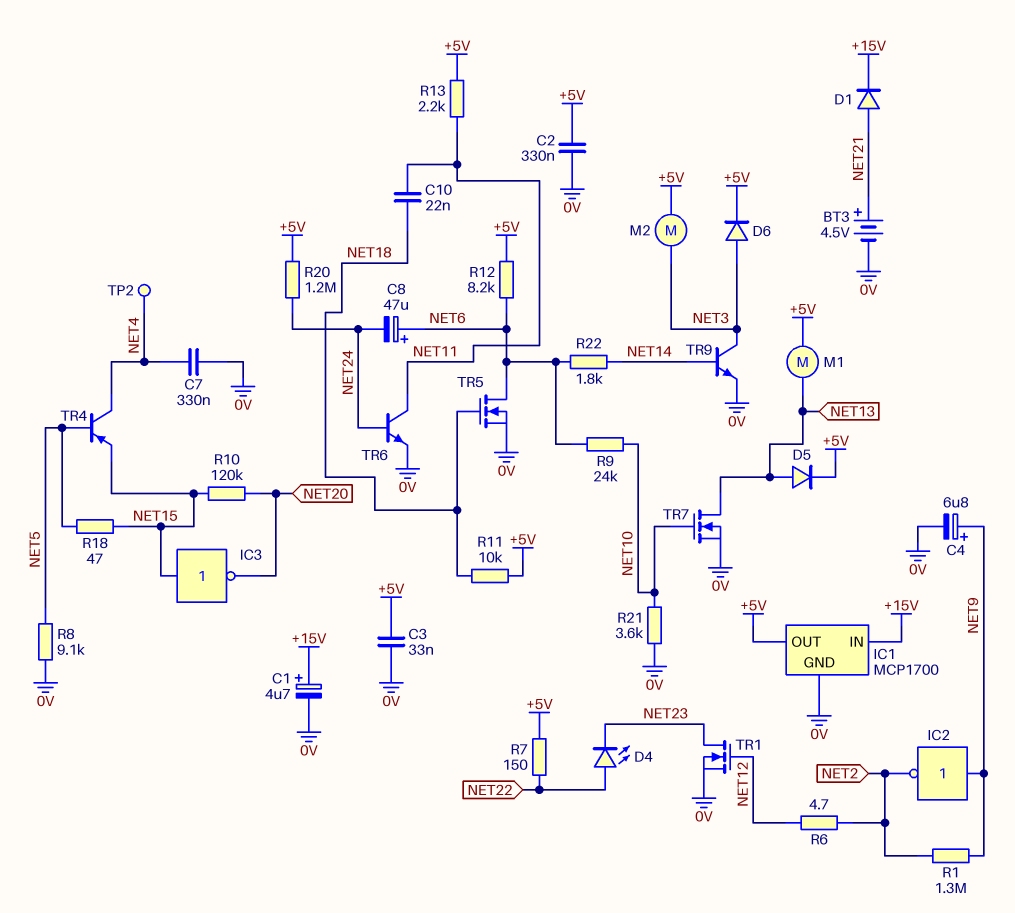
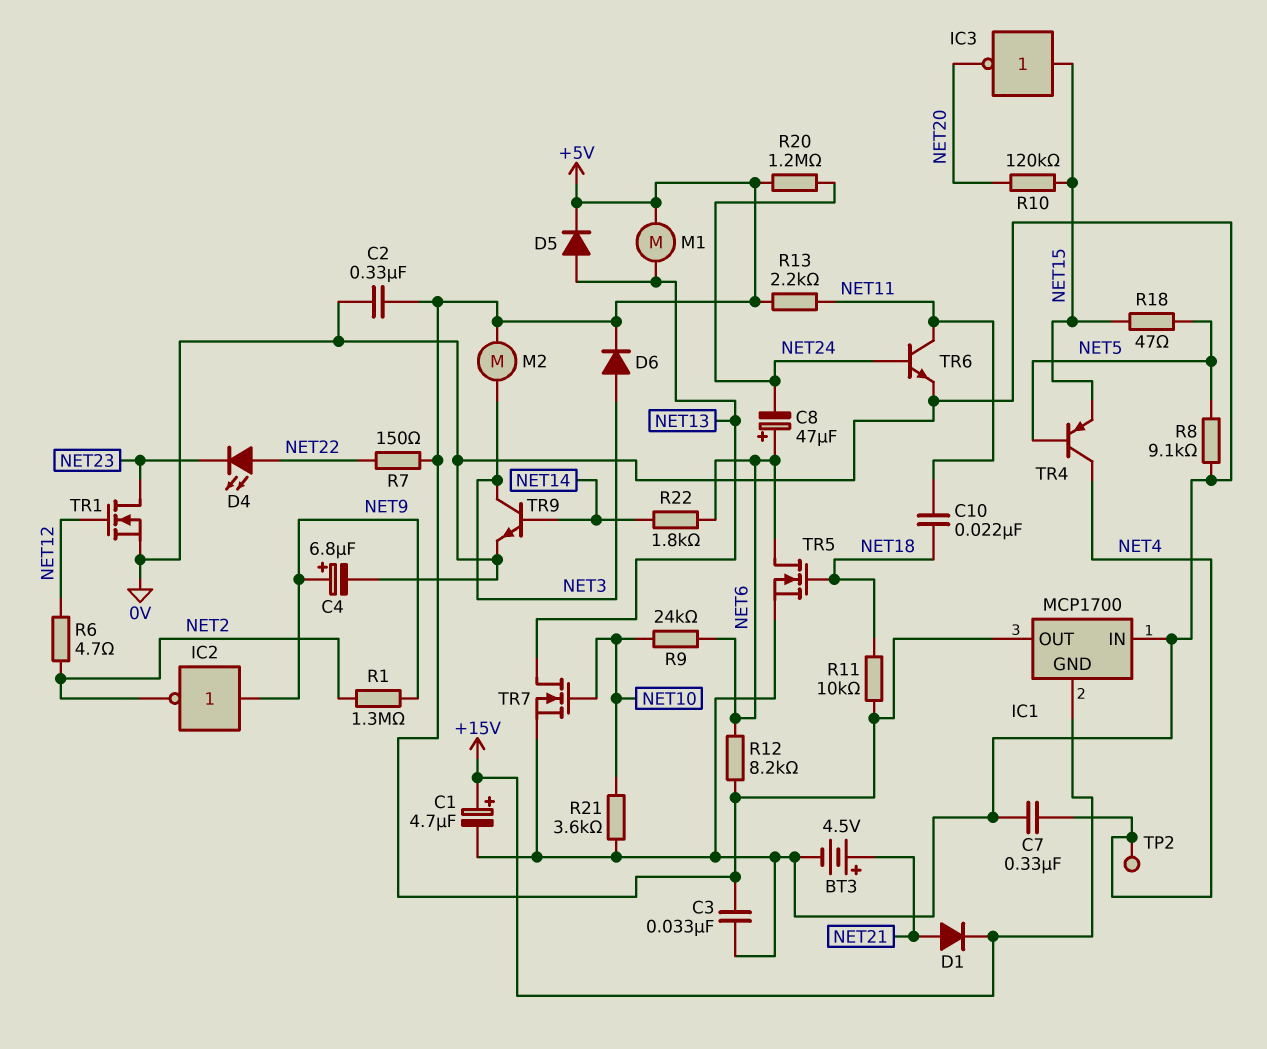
IC1 pin GND: 0V -> +15V
IC1 pin IN: +15V -> 0V

